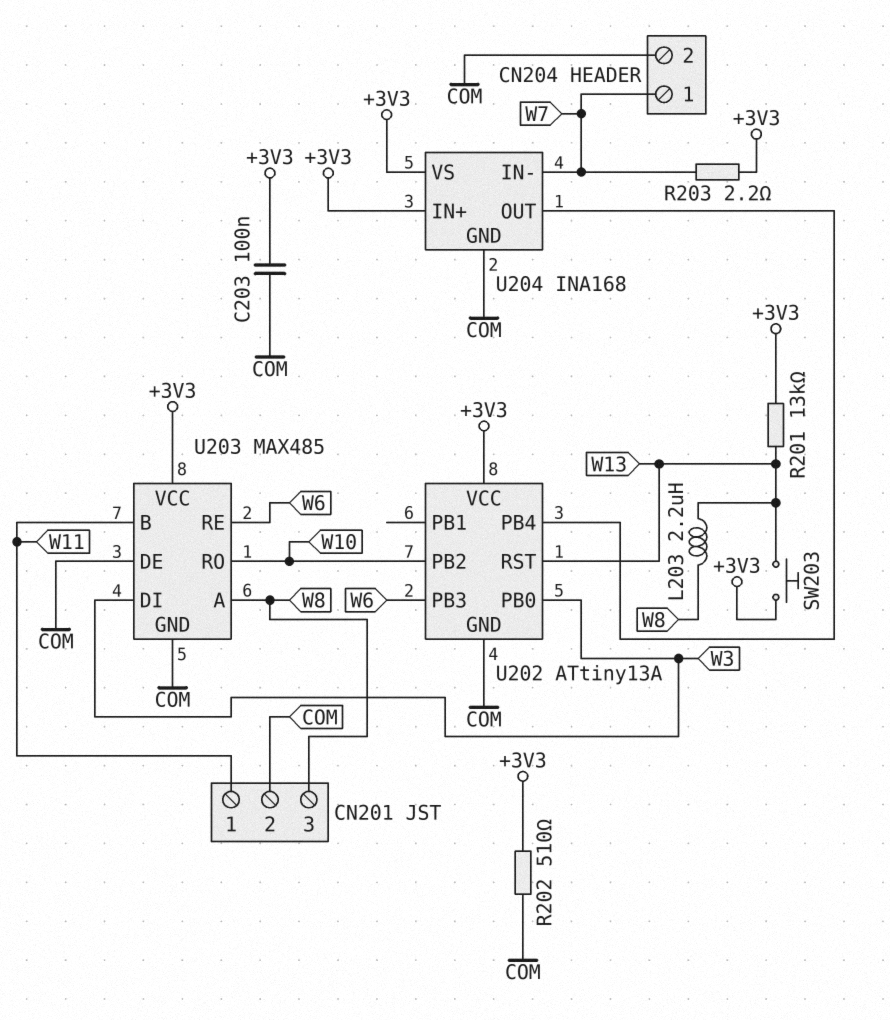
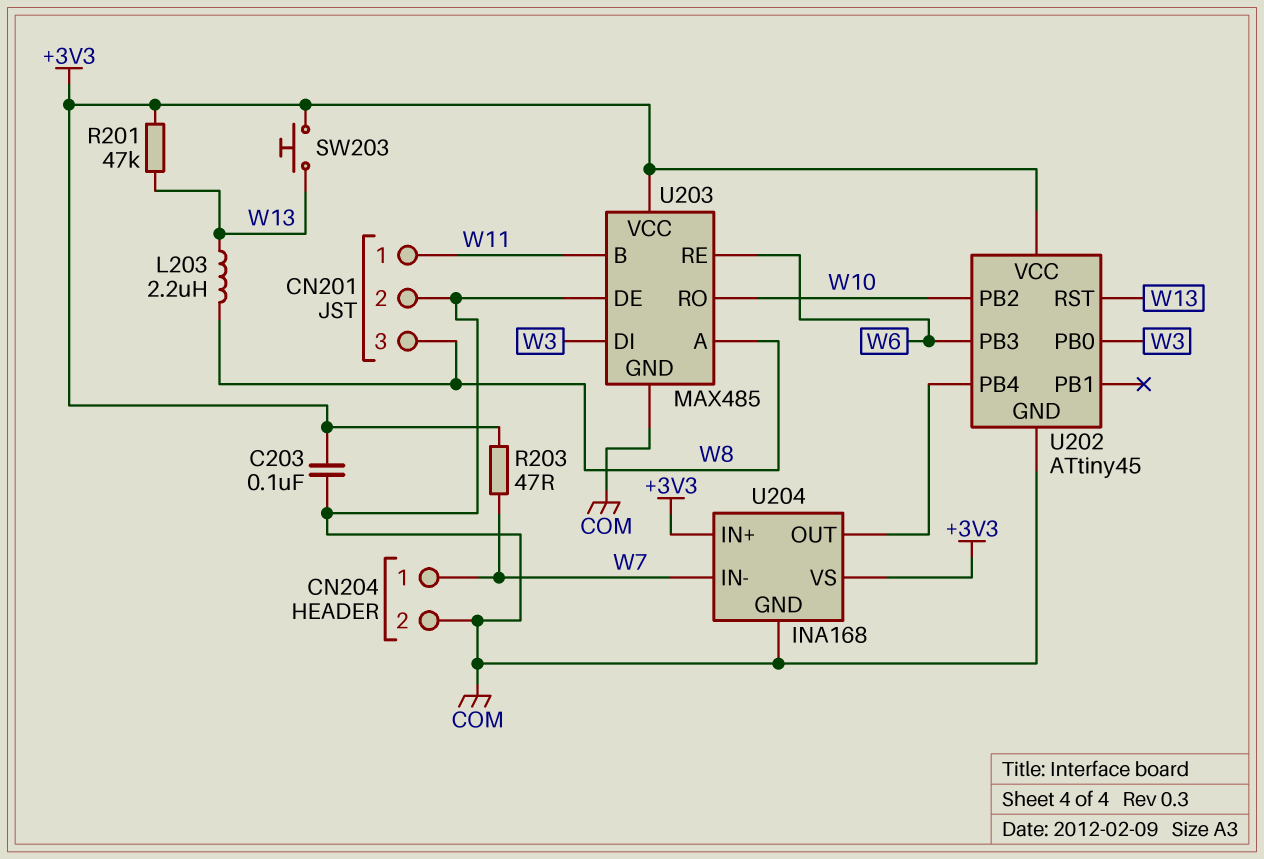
R201: 13k (+3V3, W13) -> 47k (+3V3, W13)
R202: 510 (+3V3, COM) -> none
R203: 2.2 (+3V3, W7) -> 47 (+3V3, W7)
U202: ATtiny13A -> ATtiny45

